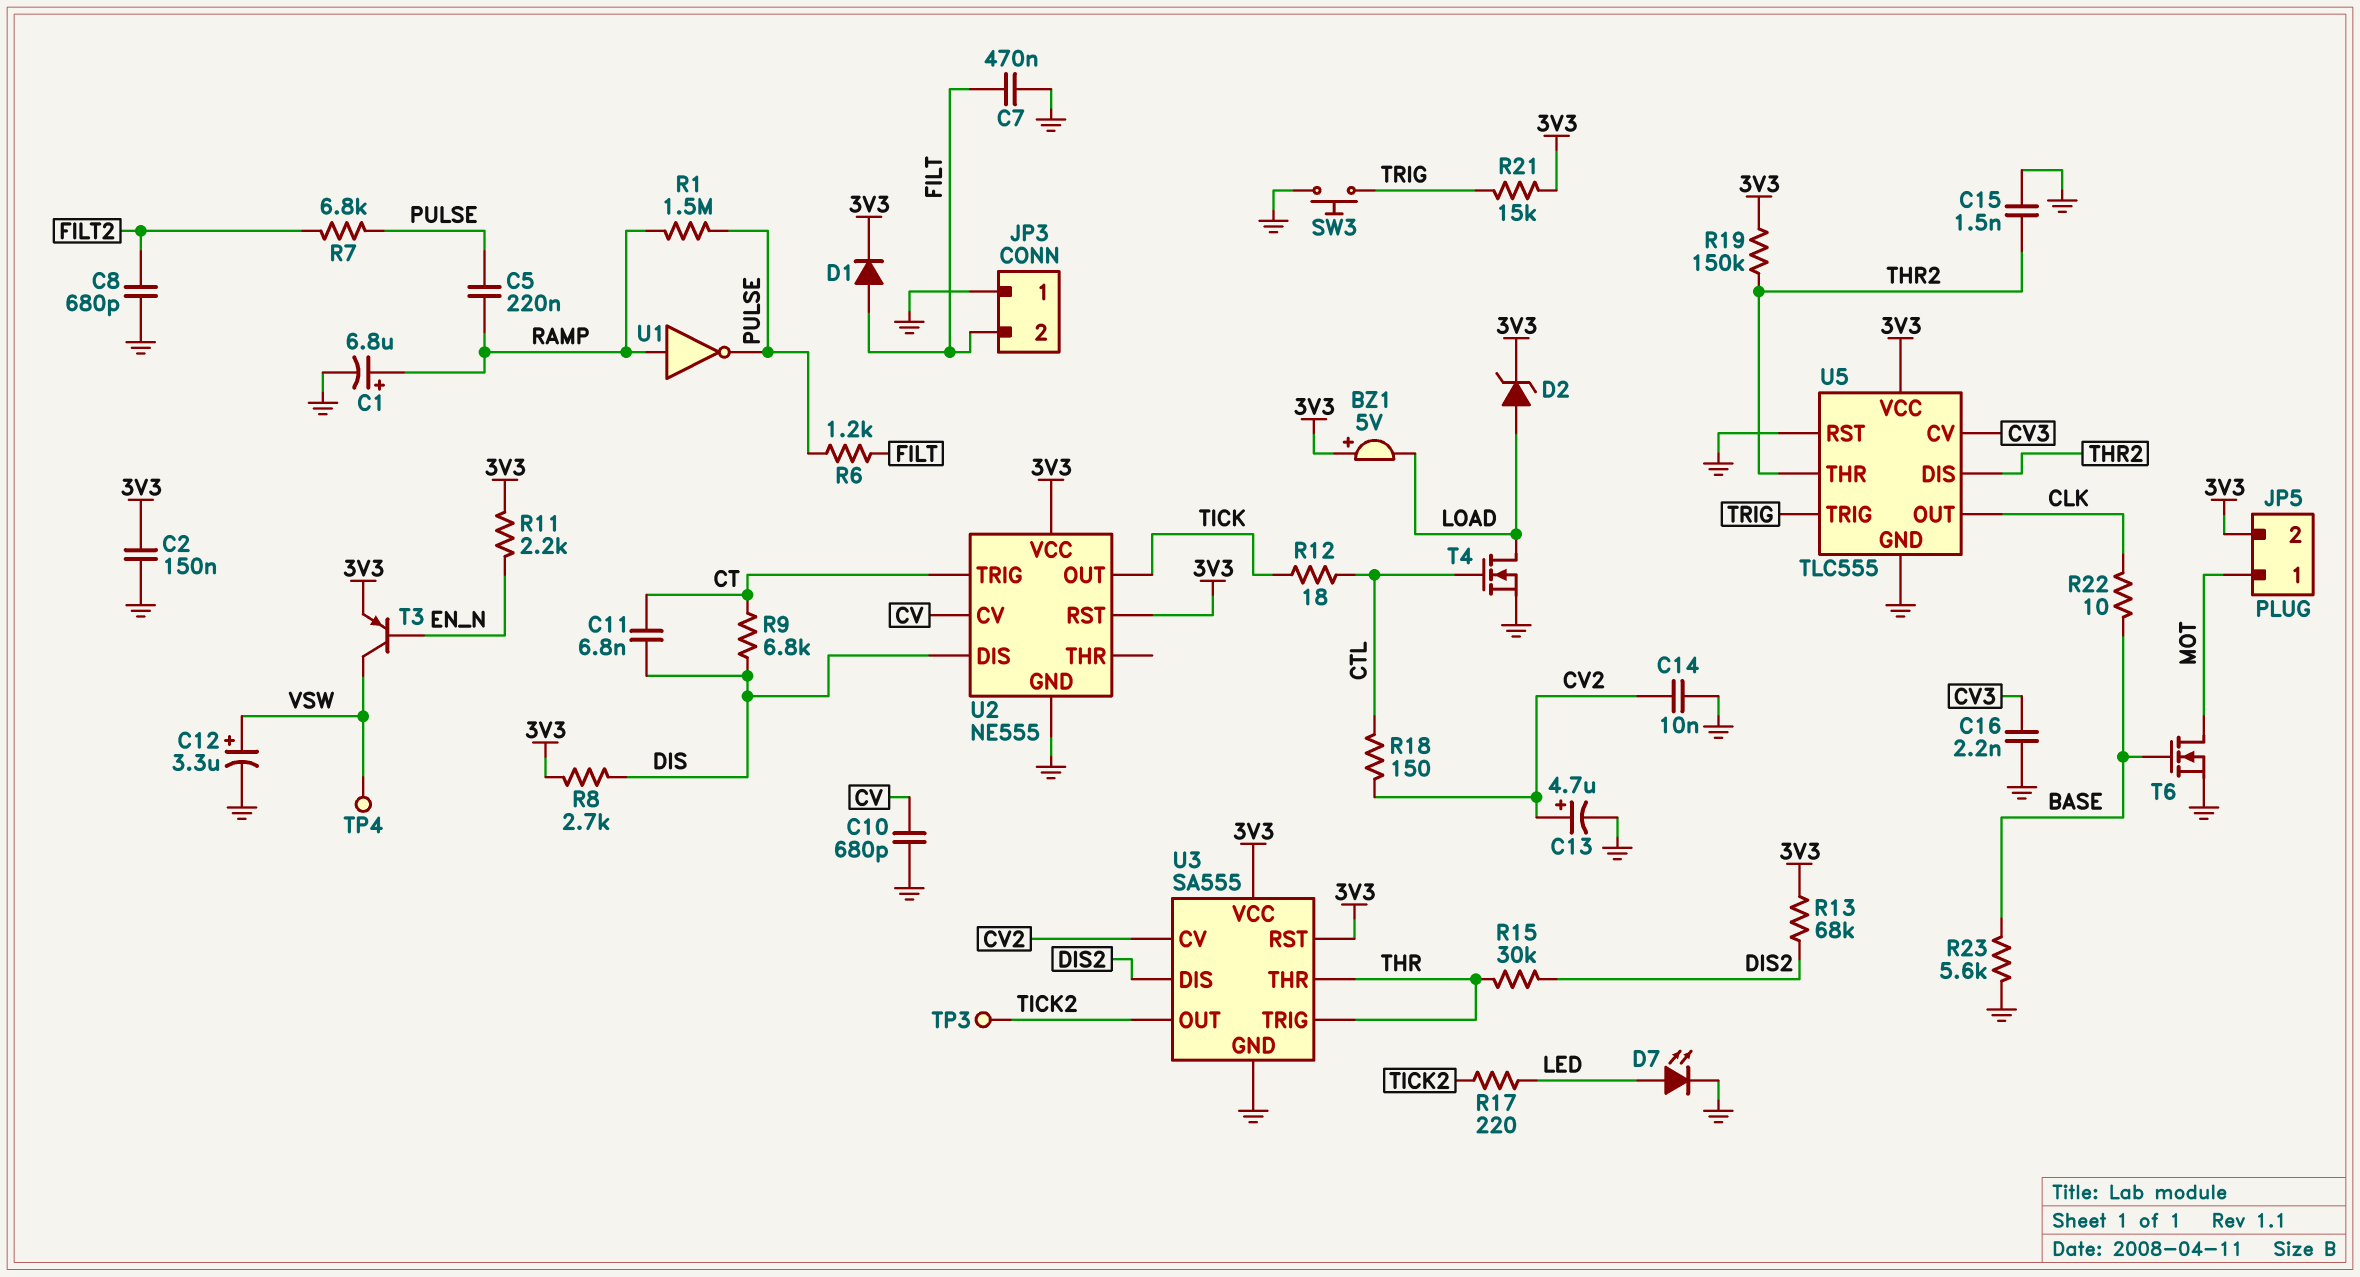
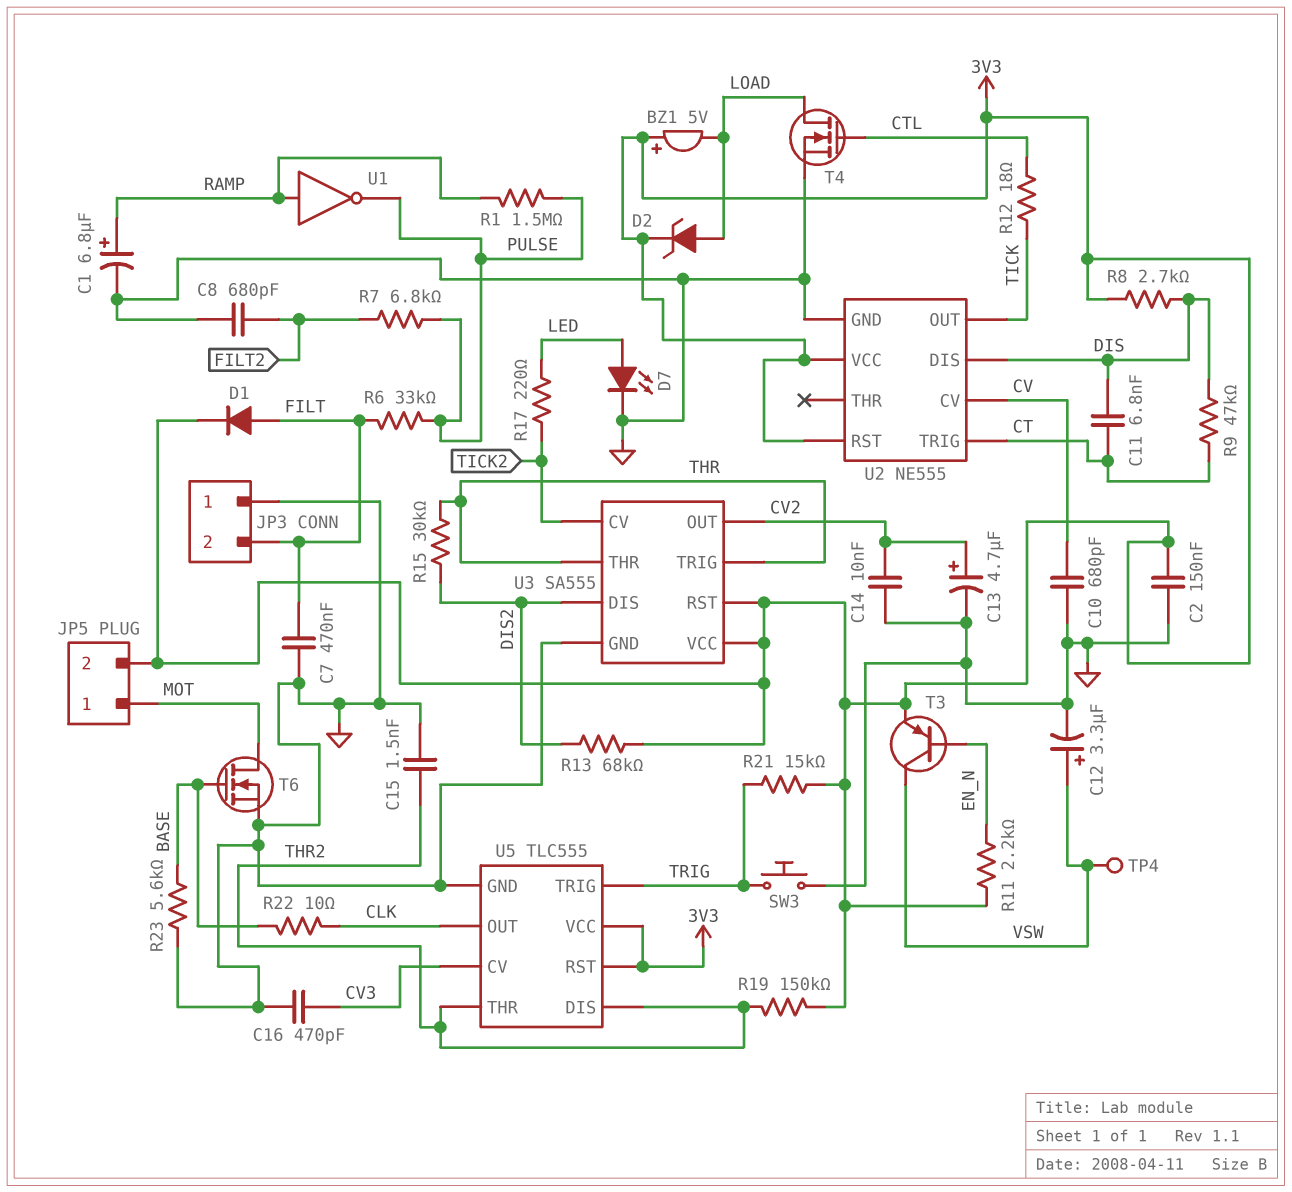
C5: 220nF (PULSE, RAMP) -> none
C16: 2.2nF (CV3, GND) -> 470pF (CV3, GND)
R6: 1.2k (FILT, PULSE) -> 33k (FILT, PULSE)
R9: 6.8k (CT, DIS) -> 47k (CT, DIS)
R18: 150 (CTL, CV2) -> none
TP3: test point (TICK2) -> none
U3 pin CV: CV2 -> TICK2
U3 pin OUT: TICK2 -> CV2
U5 pin RST: GND -> 3V3

